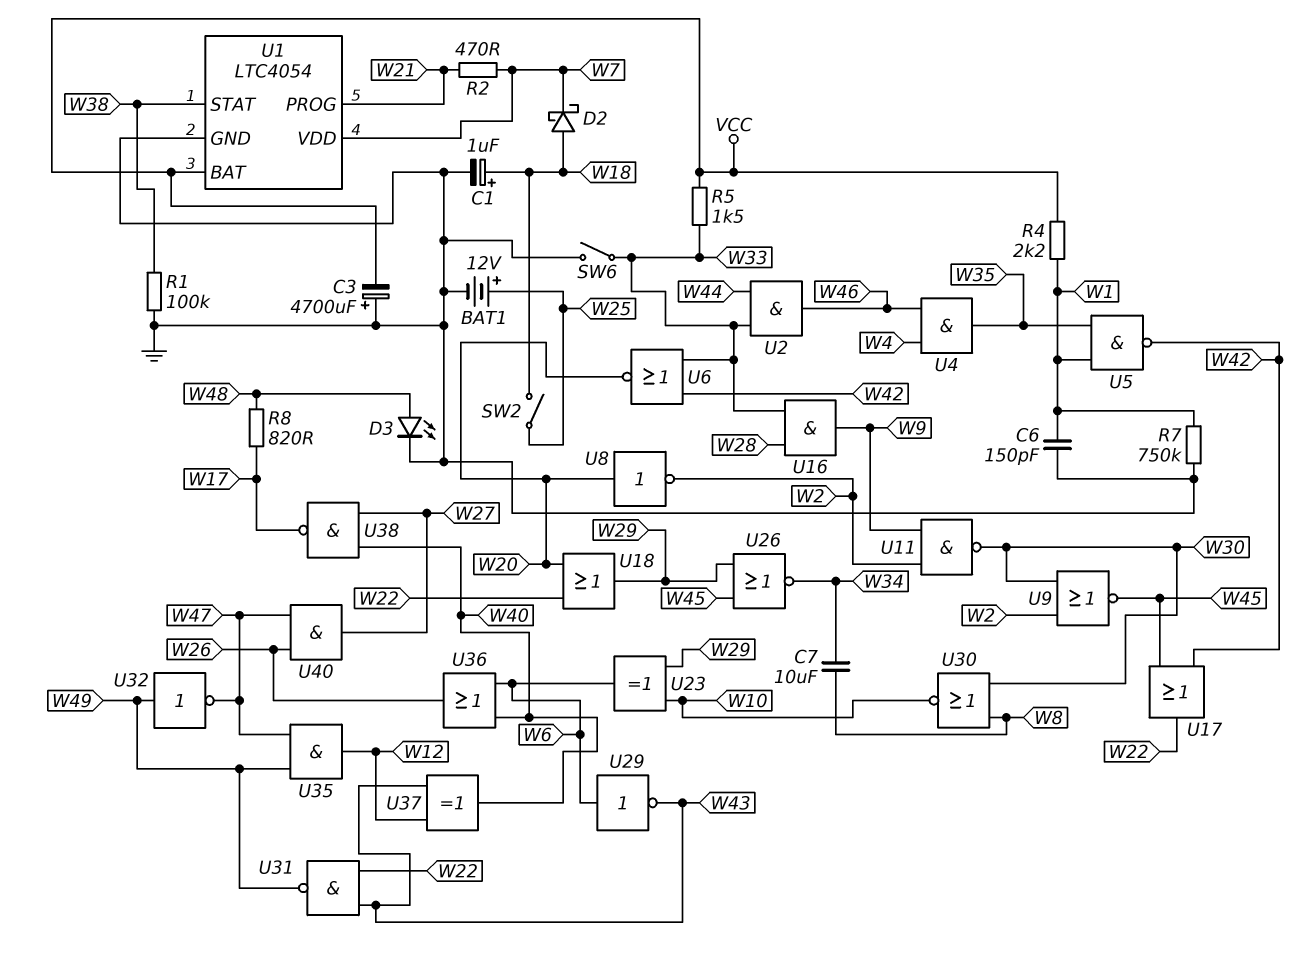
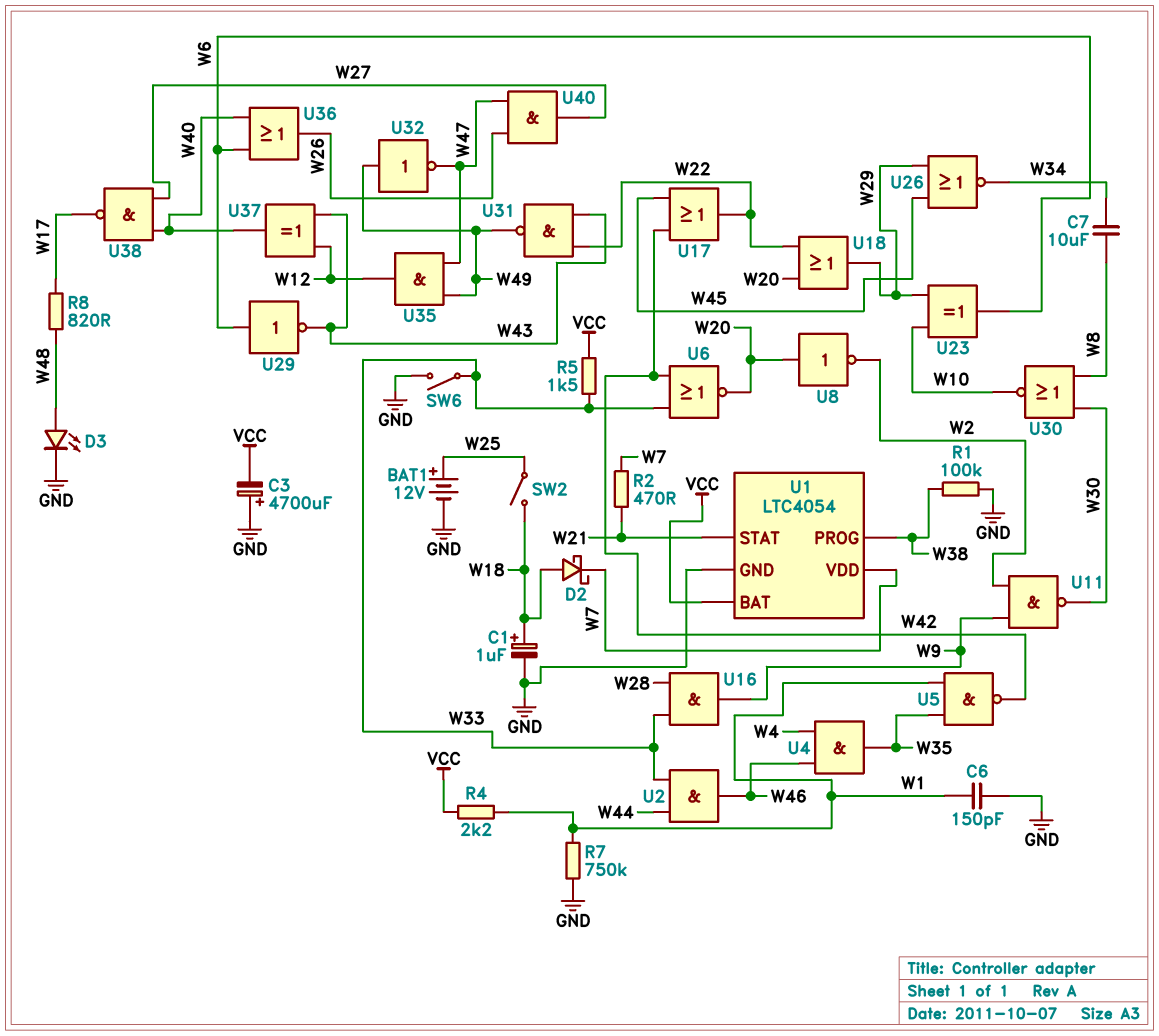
U1 pin PROG: W21 -> W38
U1 pin STAT: W38 -> W21
U9: NOR (in W2, in W30, out W45) -> none

